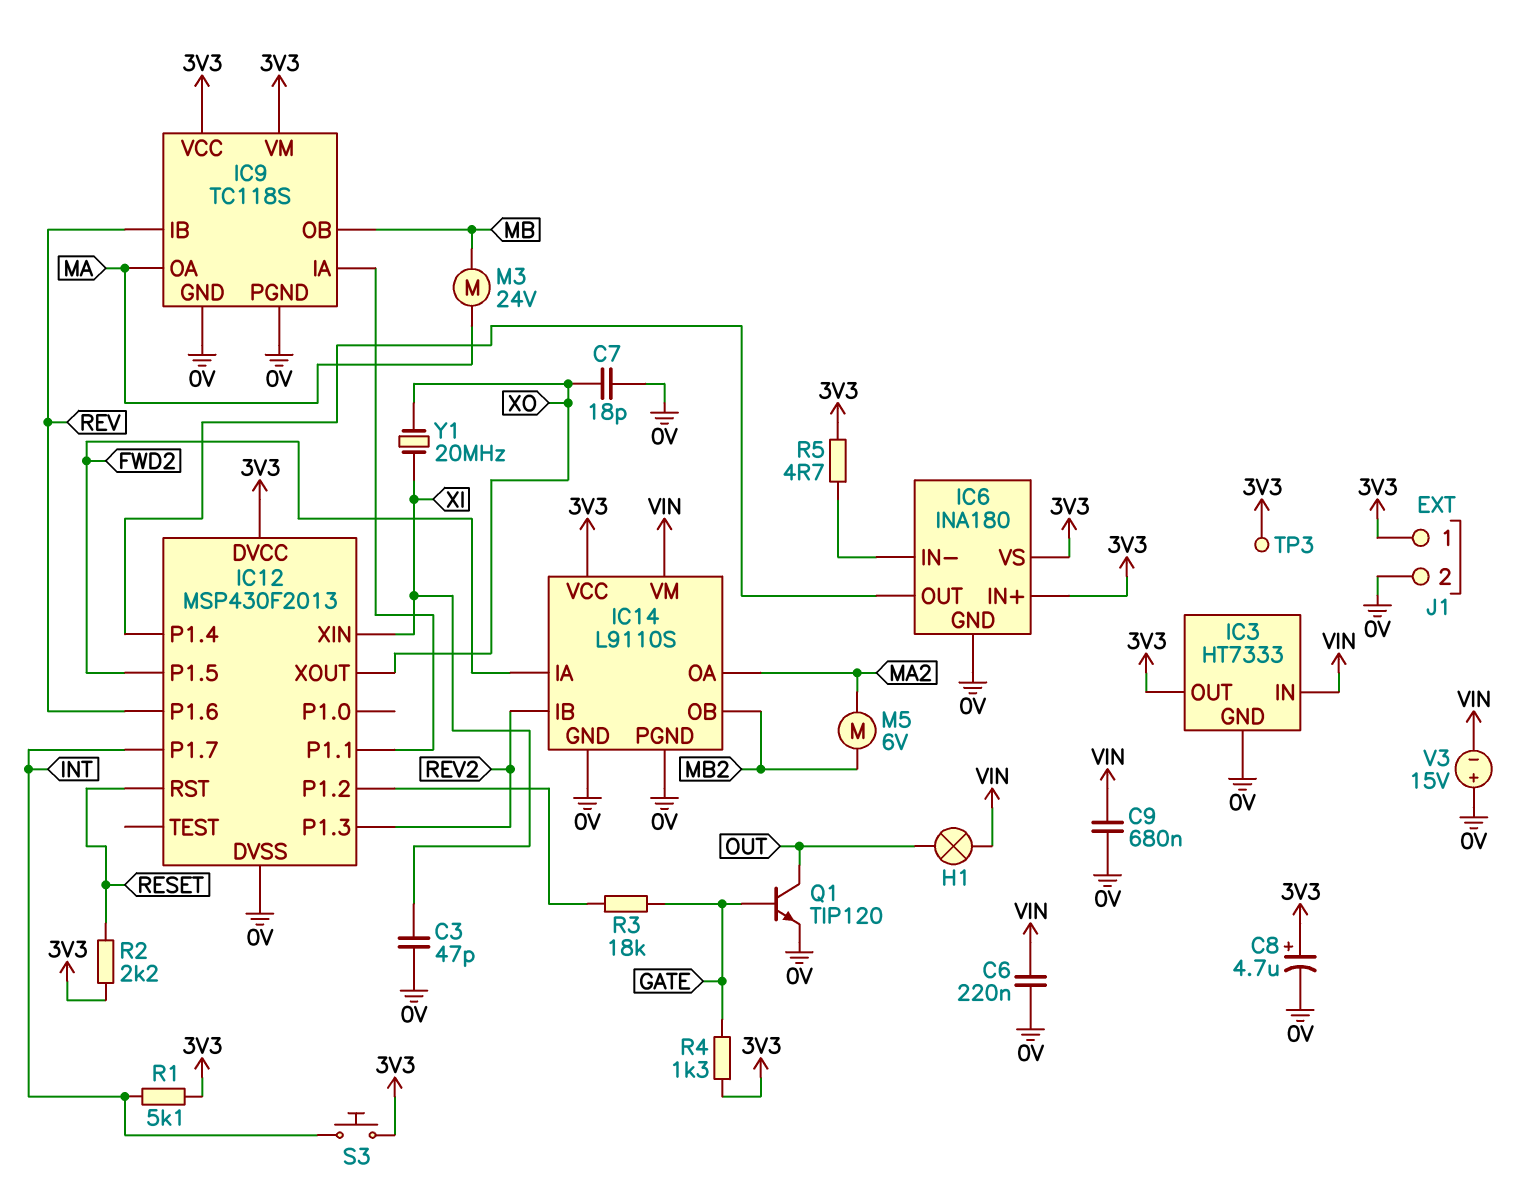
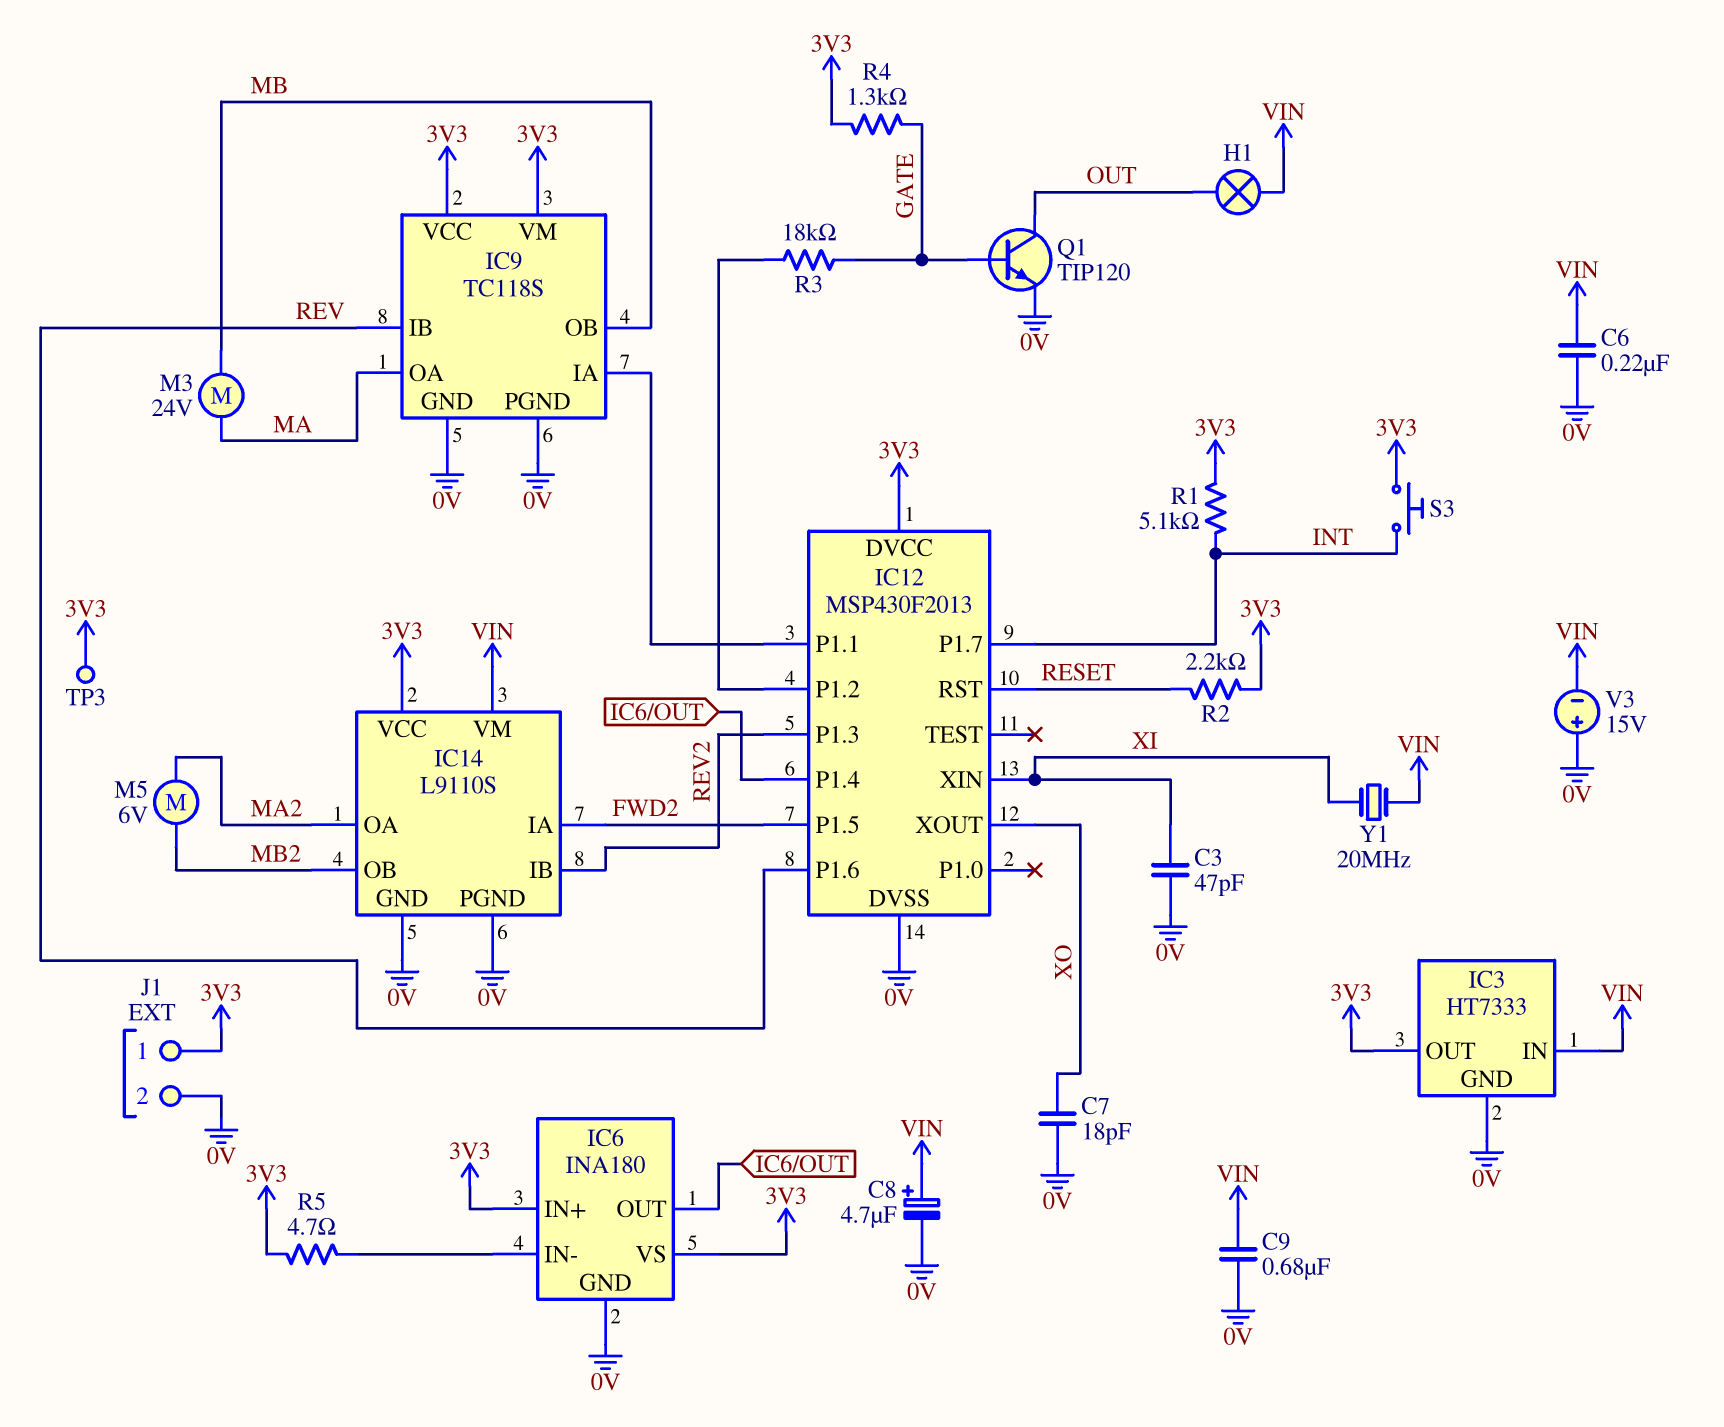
C8: 4.7uF (plus 3V3, minus 0V) -> 4.7uF (plus VIN, minus 0V)
Y1: 20MHz (XI, XO) -> 20MHz (VIN, XI)

